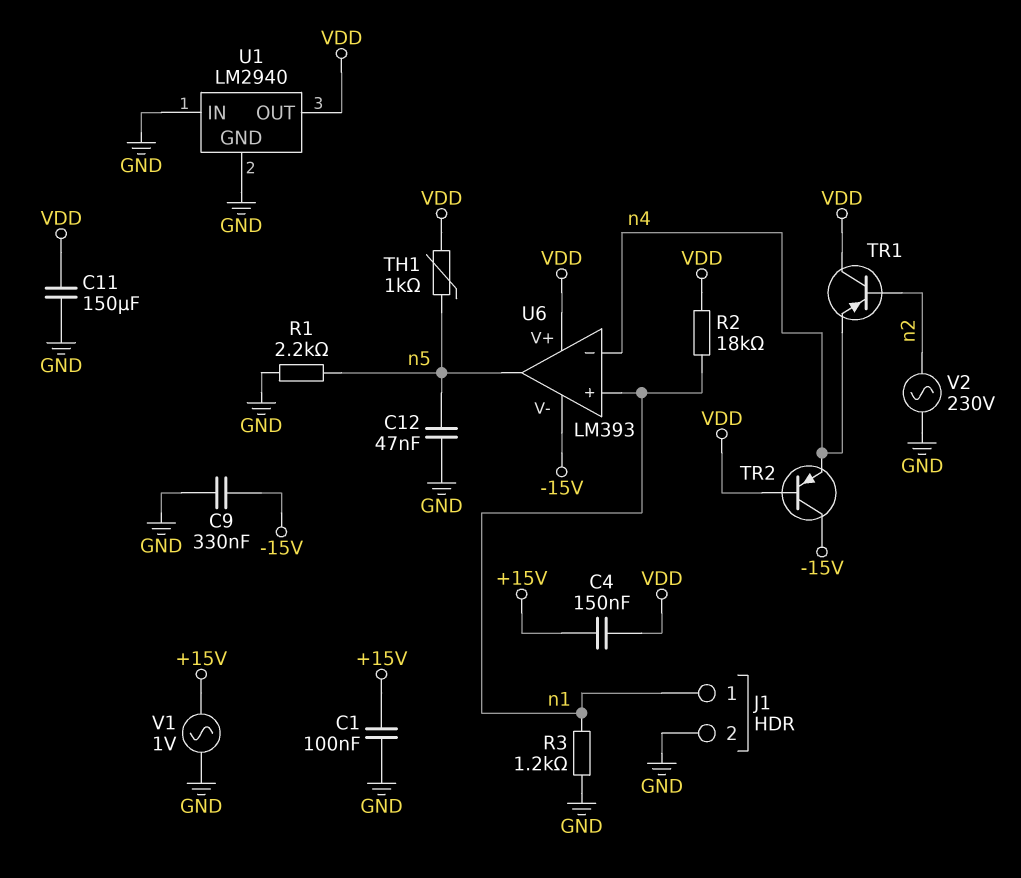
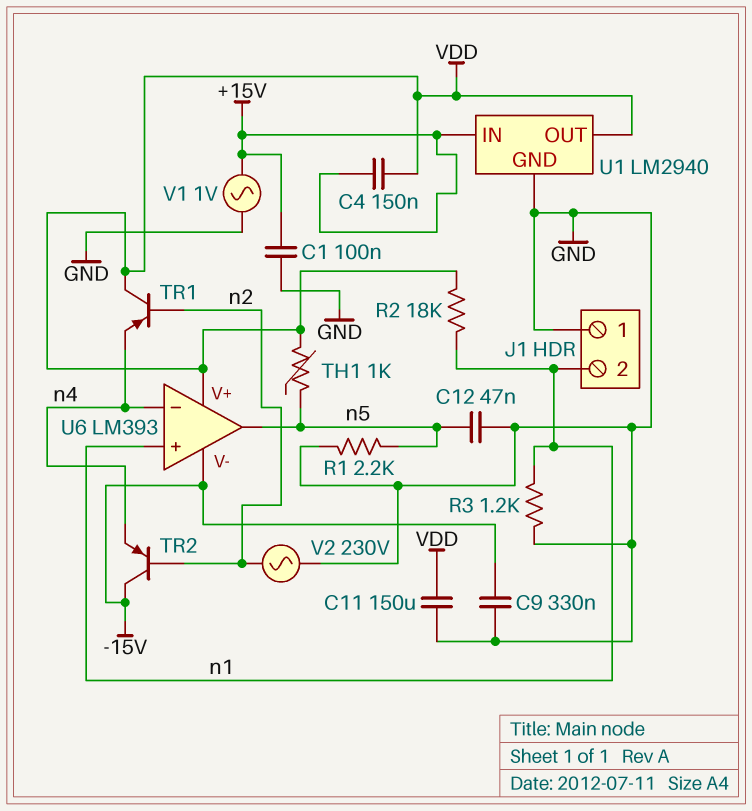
J1 pin 1: n1 -> GND
J1 pin 2: GND -> n1
TR2: PNP (B VDD, C -15V, E n4) -> PNP (B n2, C -15V, E n4)
U1 pin IN: GND -> +15V

